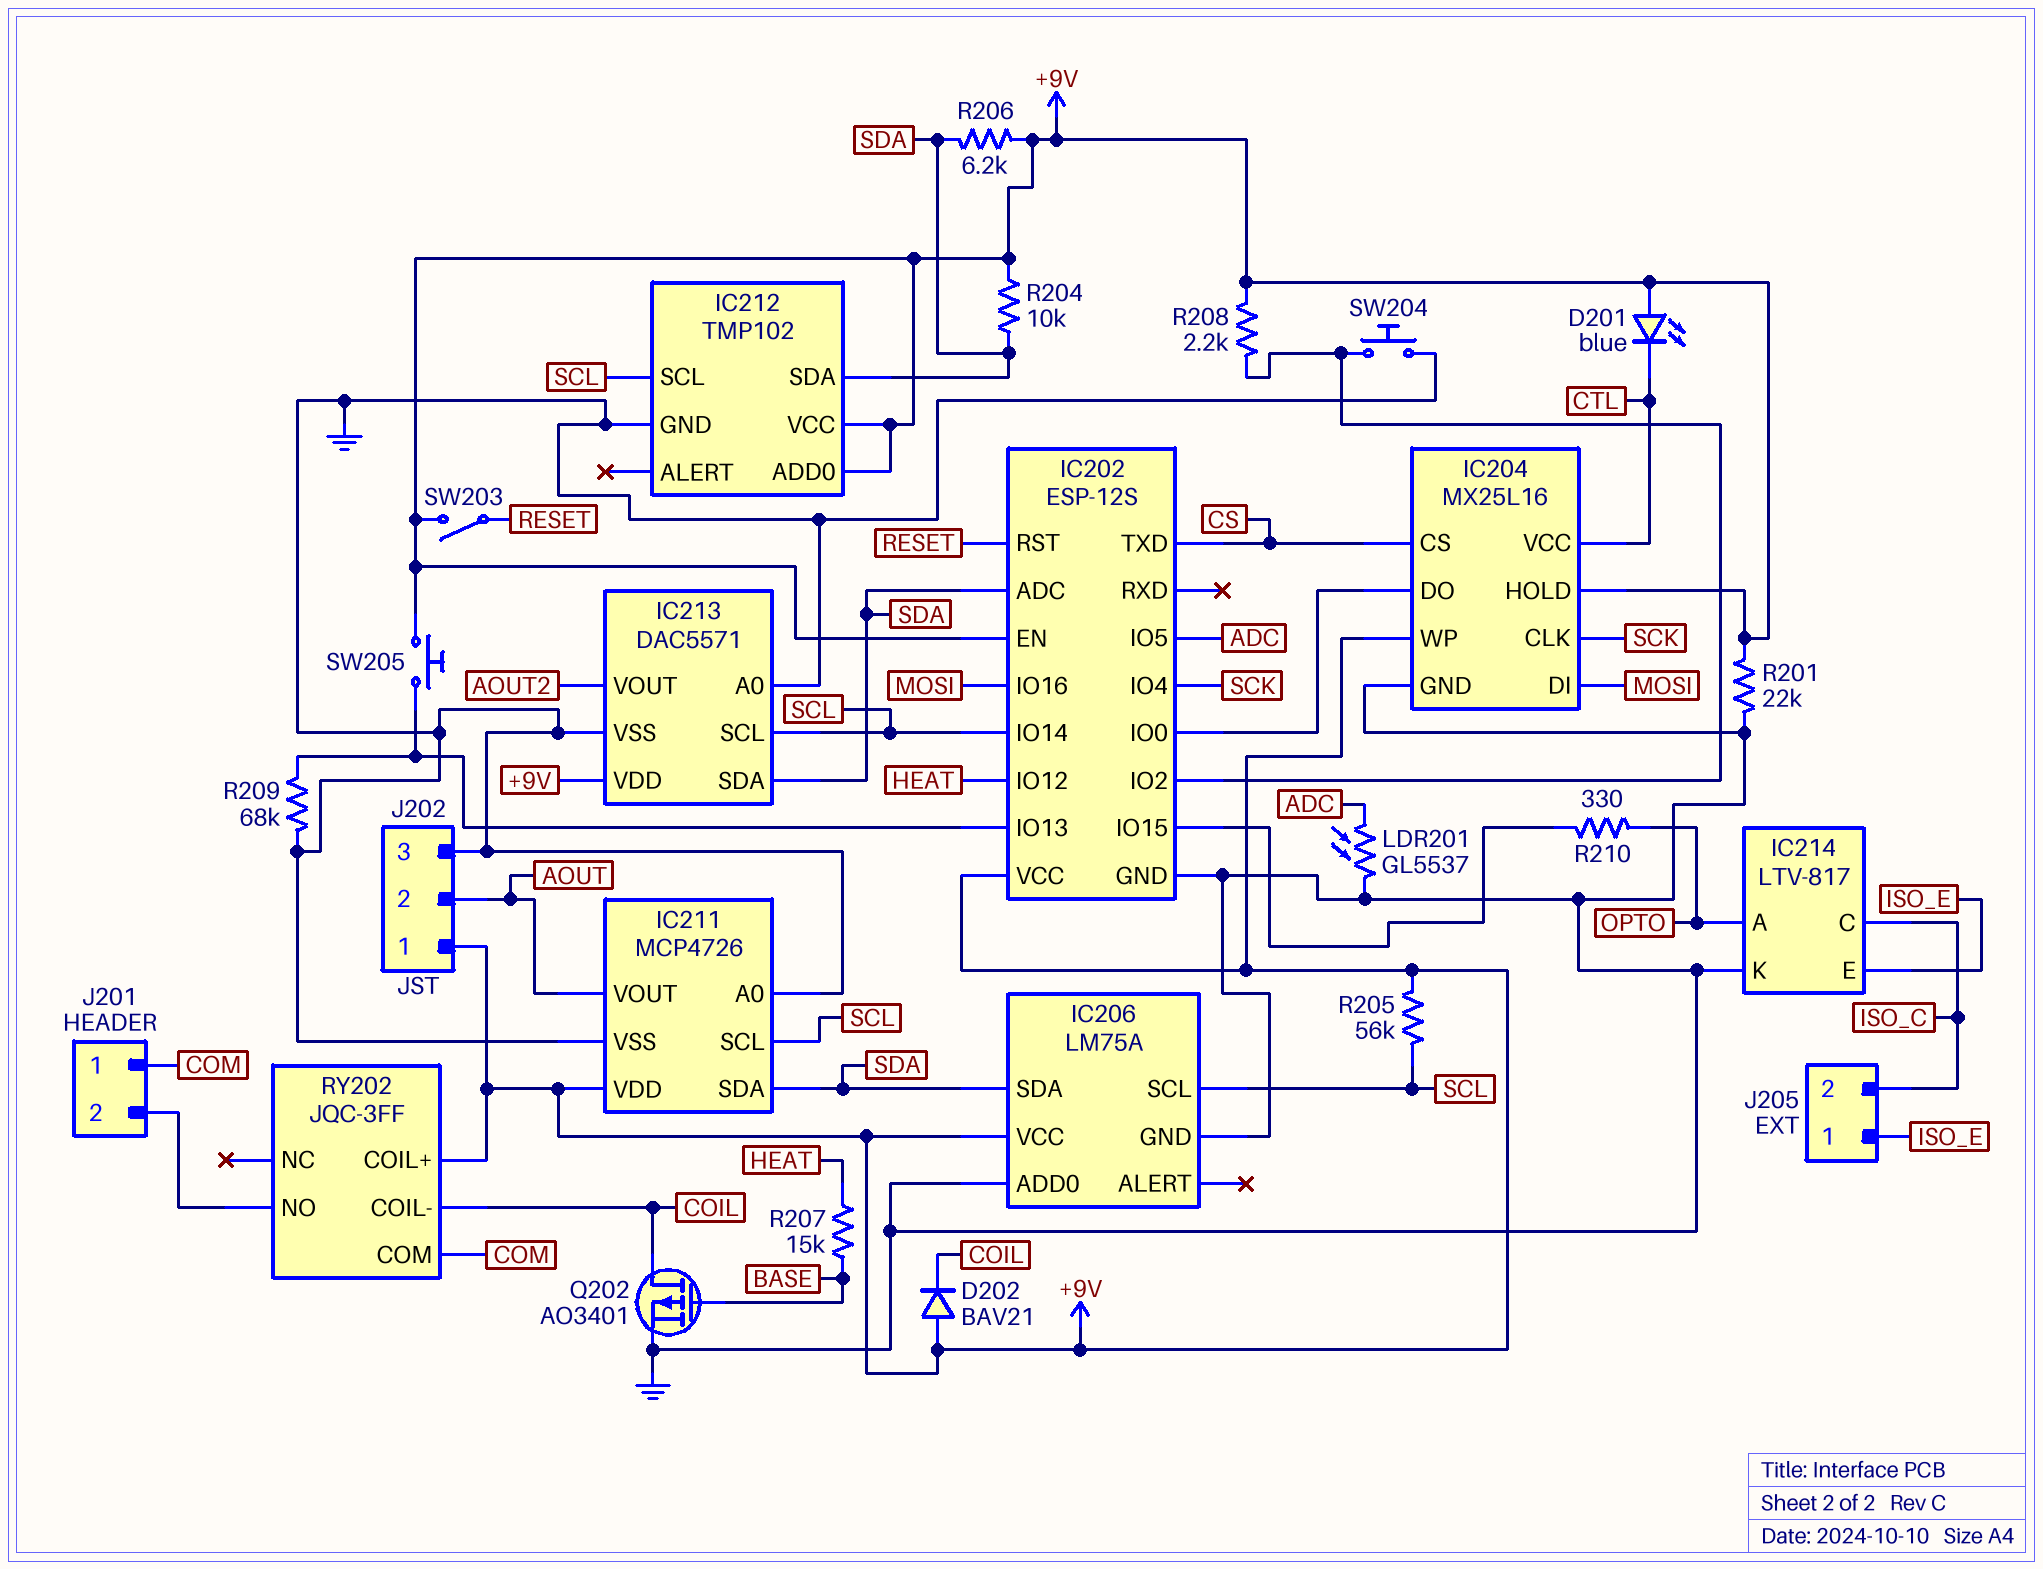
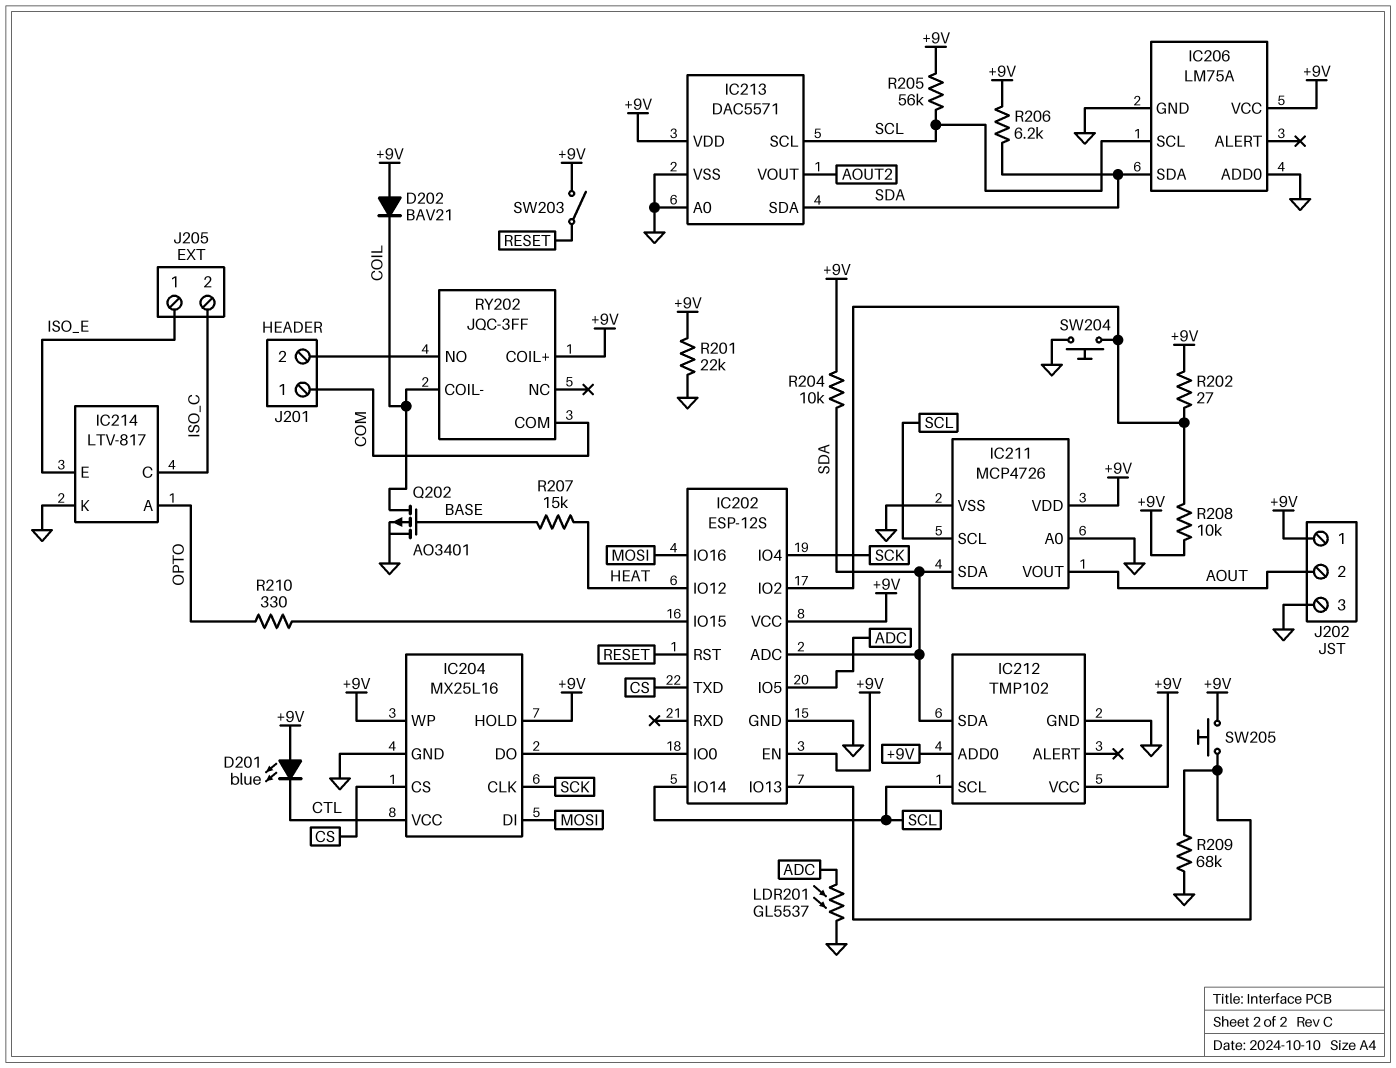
R202: none -> 27 (+9V, IC202/IO2)
R208: 2.2k (+9V, IC202/IO2) -> 10k (+9V, IC202/IO2)

